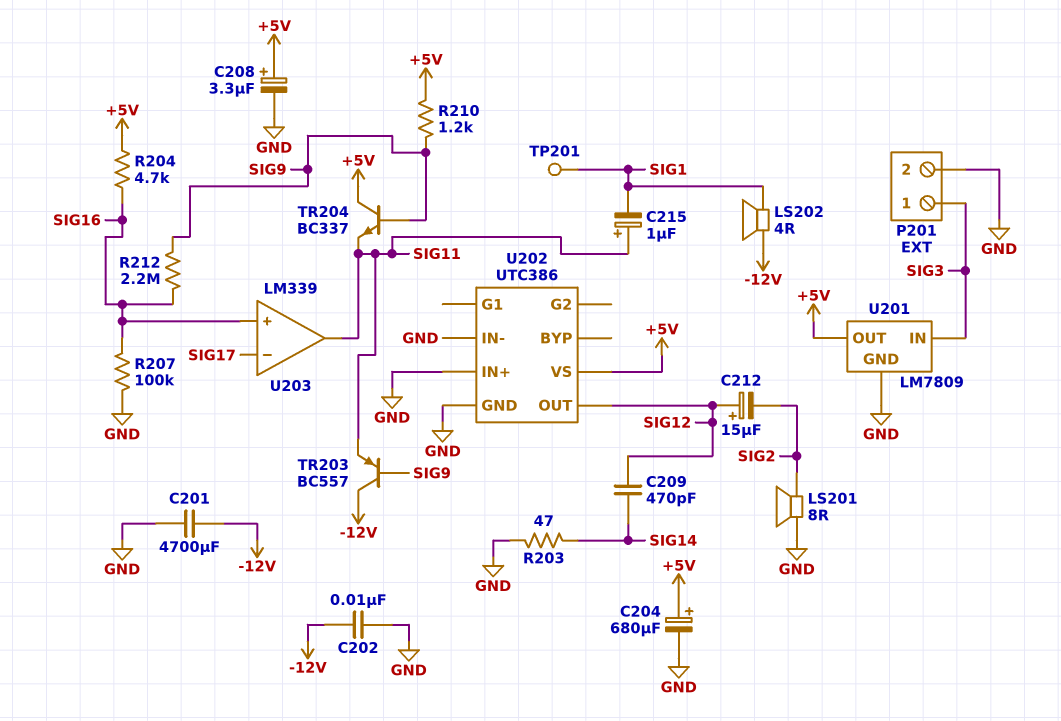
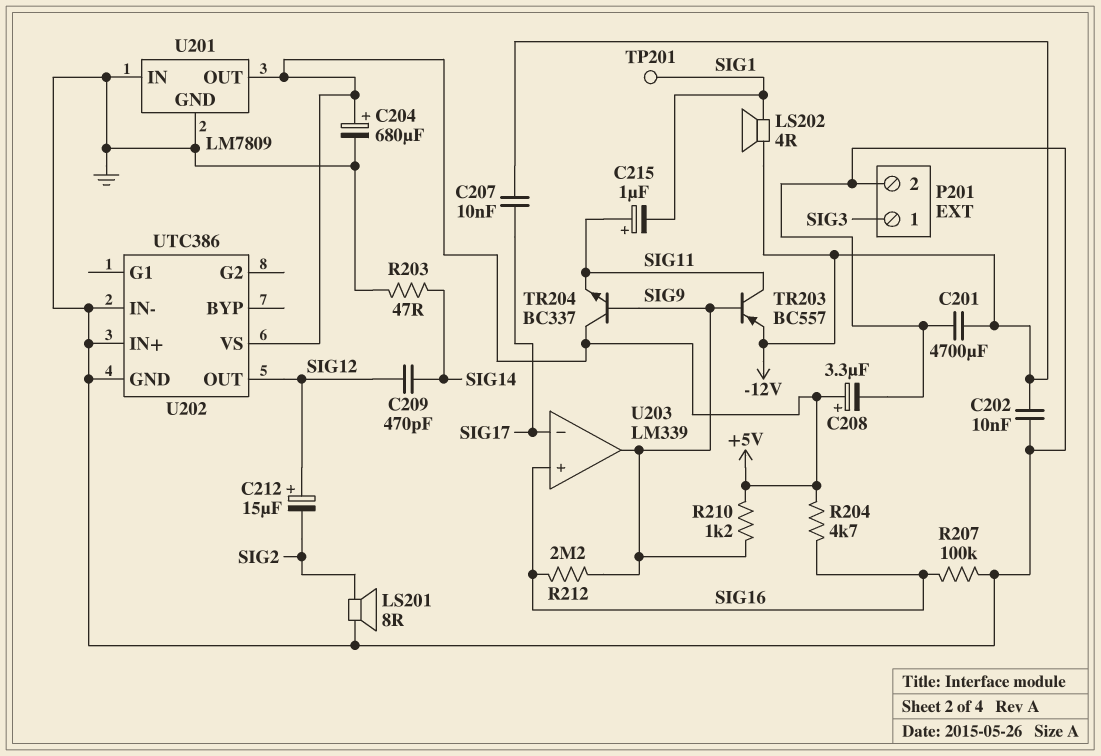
C207: none -> 10nF (-12V, SIG17)
TR203: PNP BC557 (B SIG9, C -12V, E SIG11) -> PNP BC557 (B SIG9, C SIG11, E -12V)
U201 pin IN: SIG3 -> GND
U203 pin out: SIG11 -> SIG9

